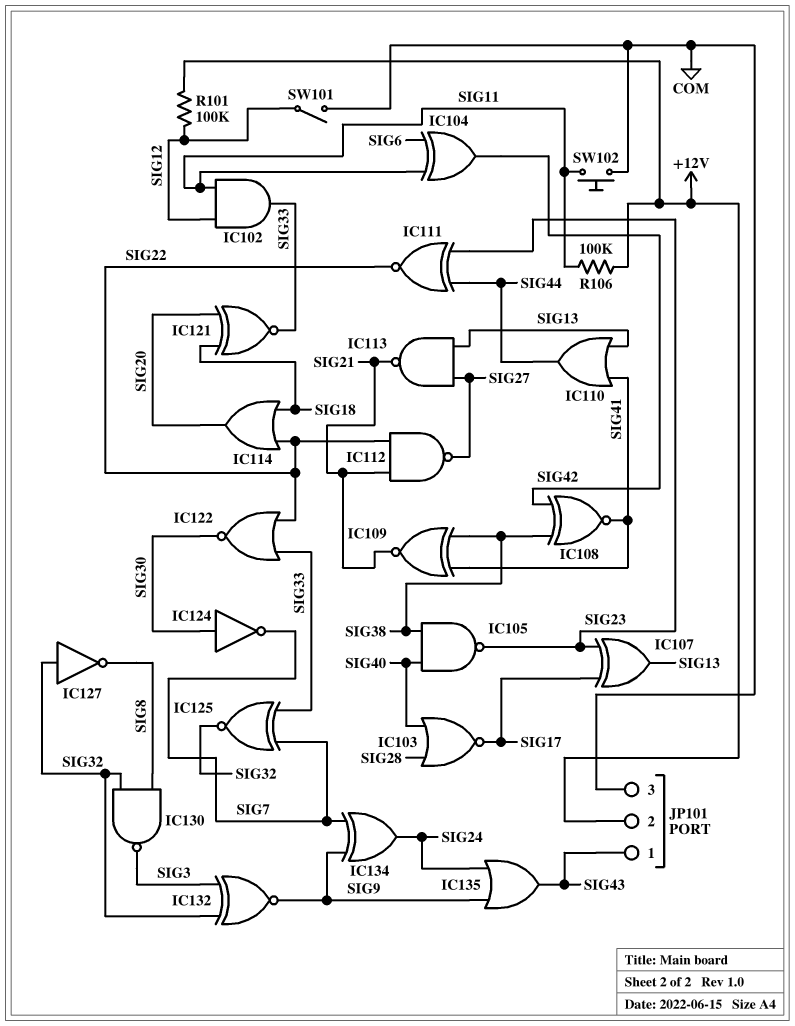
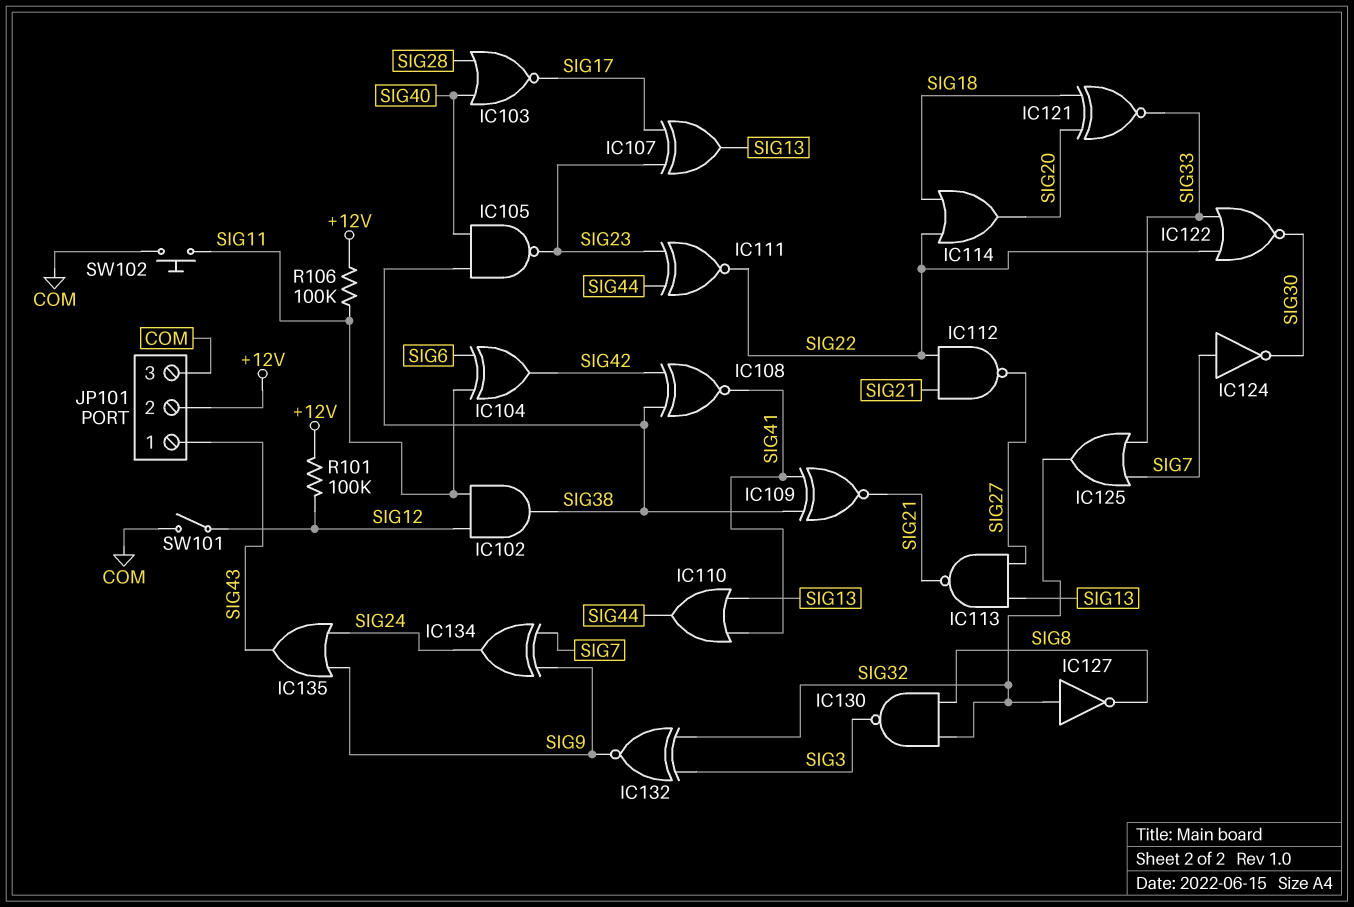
IC102: AND (in SIG11, in SIG12, out SIG33) -> AND (in SIG11, in SIG12, out SIG38)
IC124: NOT (in SIG30, out SIG7) -> NOT (in SIG7, out SIG30)
IC125: XNOR (in SIG7, in SIG33, out SIG32) -> OR (in SIG7, in SIG33, out SIG32)

